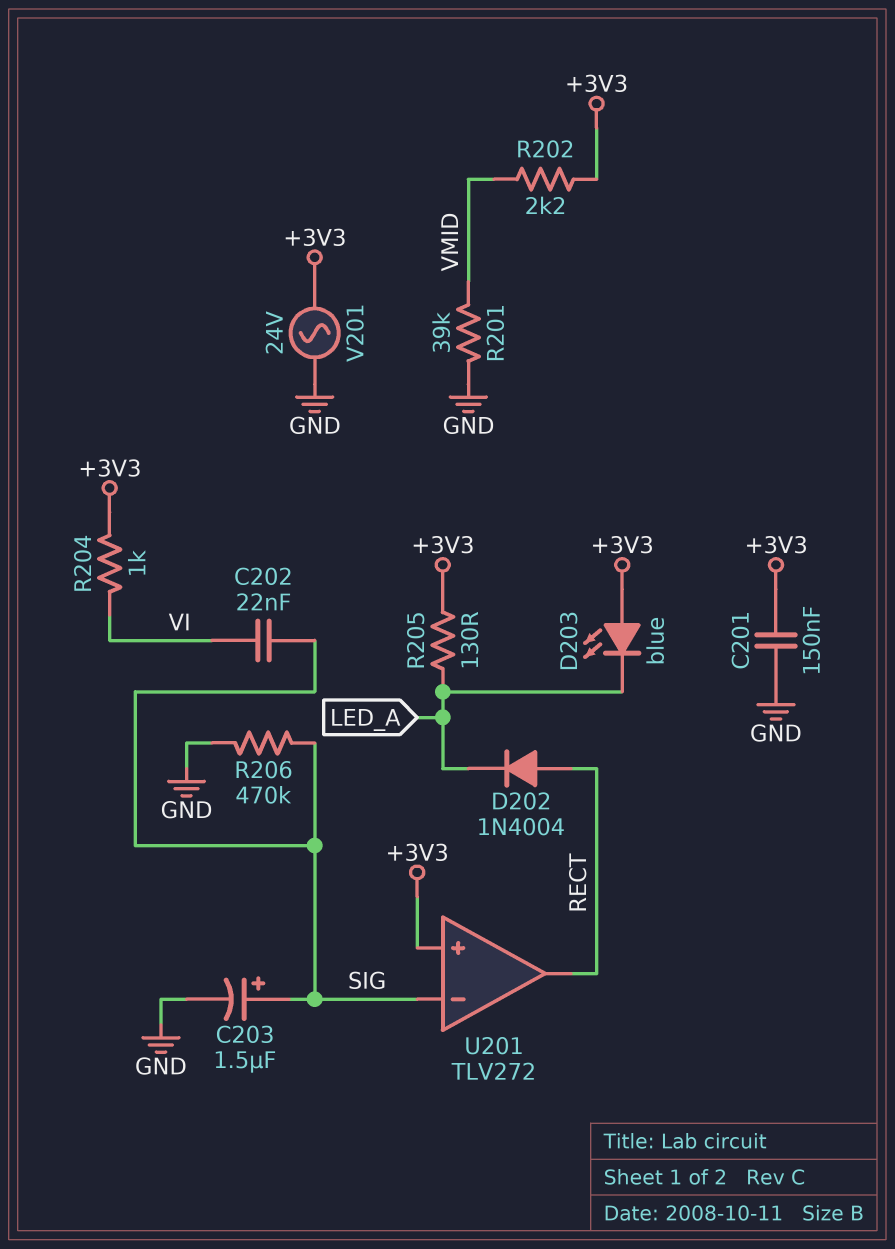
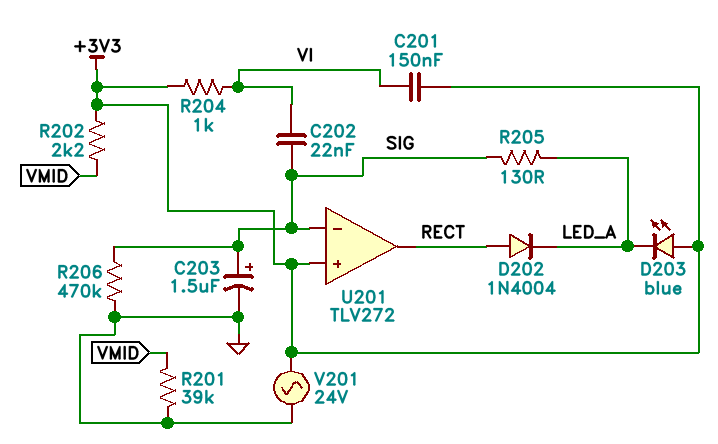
C201: 150nF (+3V3, GND) -> 150nF (+3V3, VI)
R205: 130 (+3V3, LED_A) -> 130 (LED_A, SIG)

